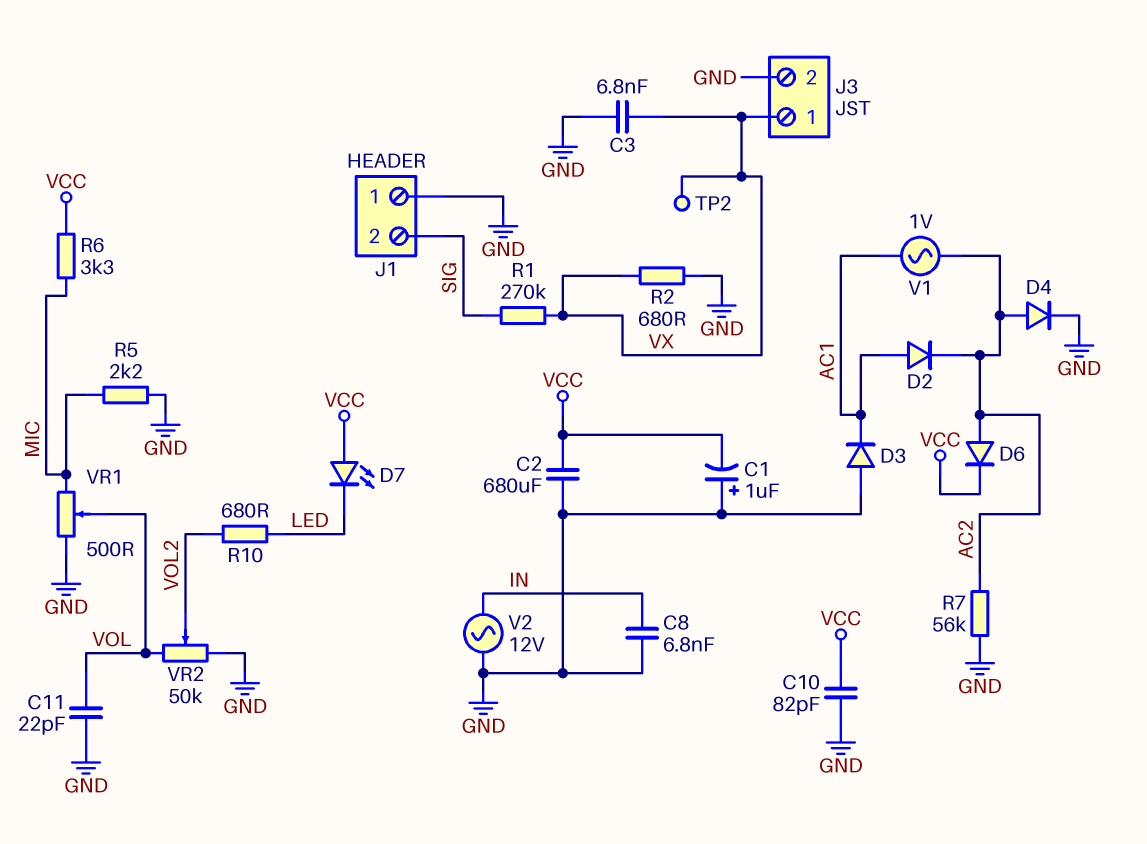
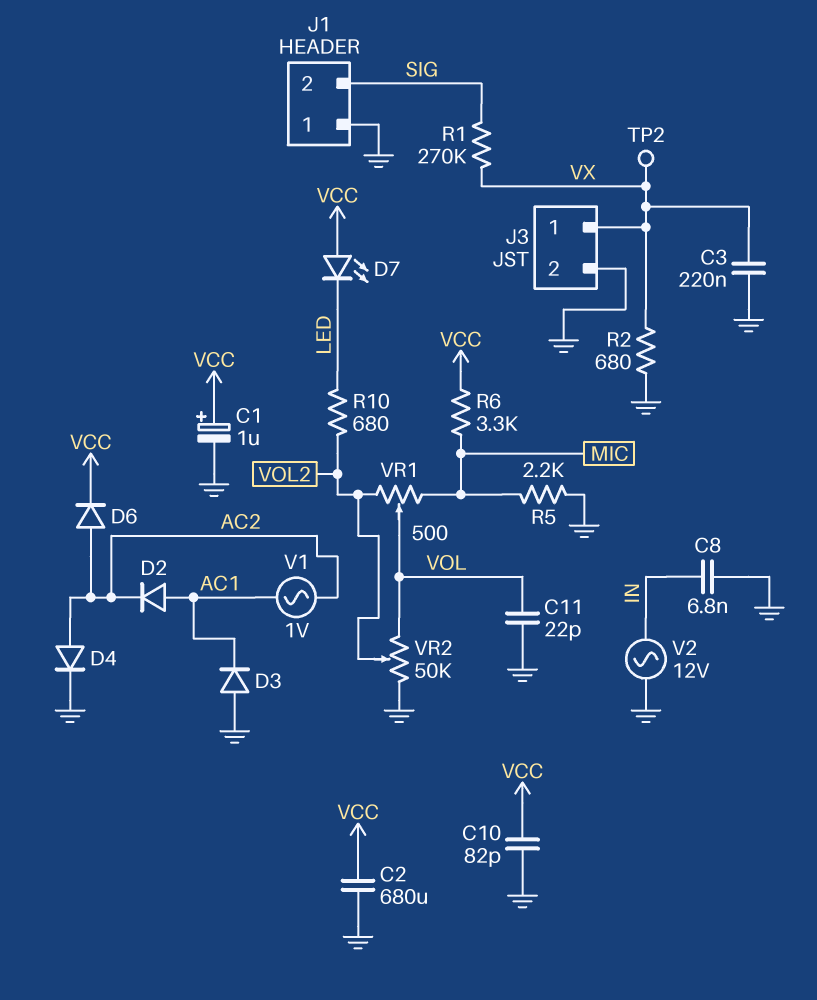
C1: 1uF (plus GND, minus VCC) -> 1uF (plus VCC, minus GND)
C3: 6.8nF (GND, VX) -> 220nF (GND, VX)
R7: 56k (AC2, GND) -> none
VR1: 500 (GND, MIC, wiper VOL) -> 500 (MIC, VOL2, wiper VOL)

